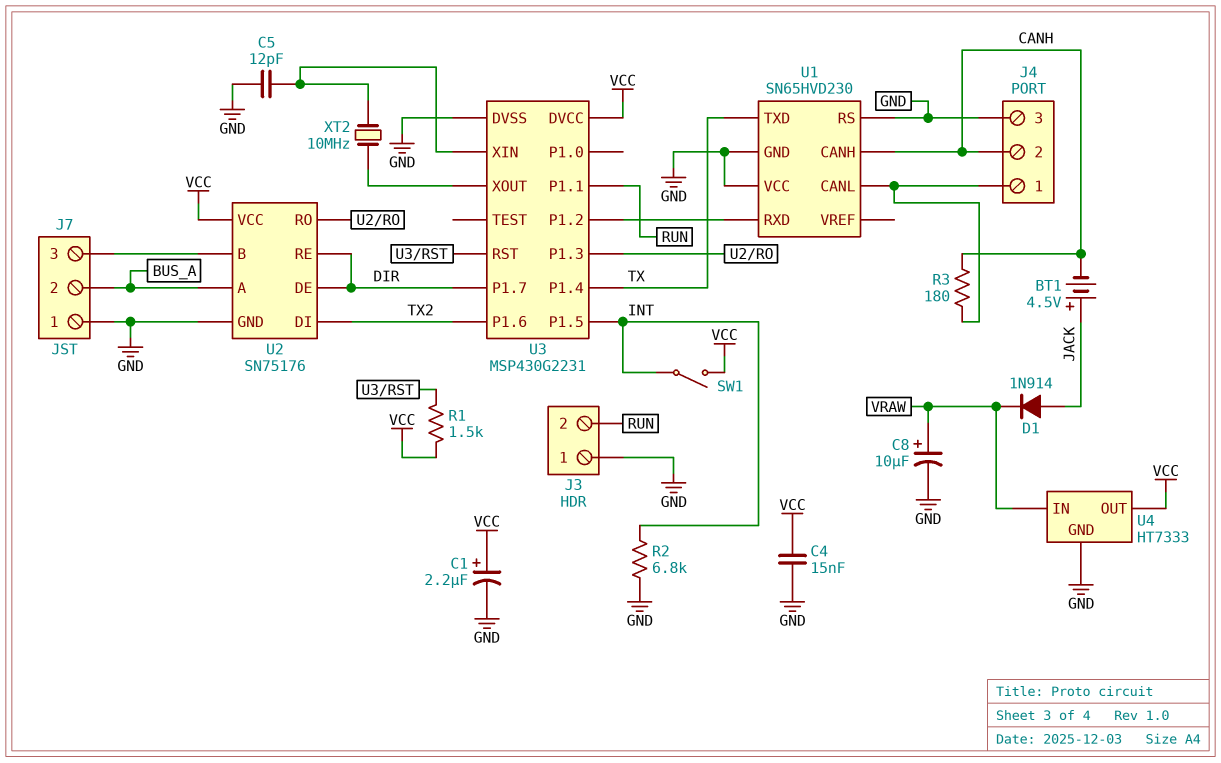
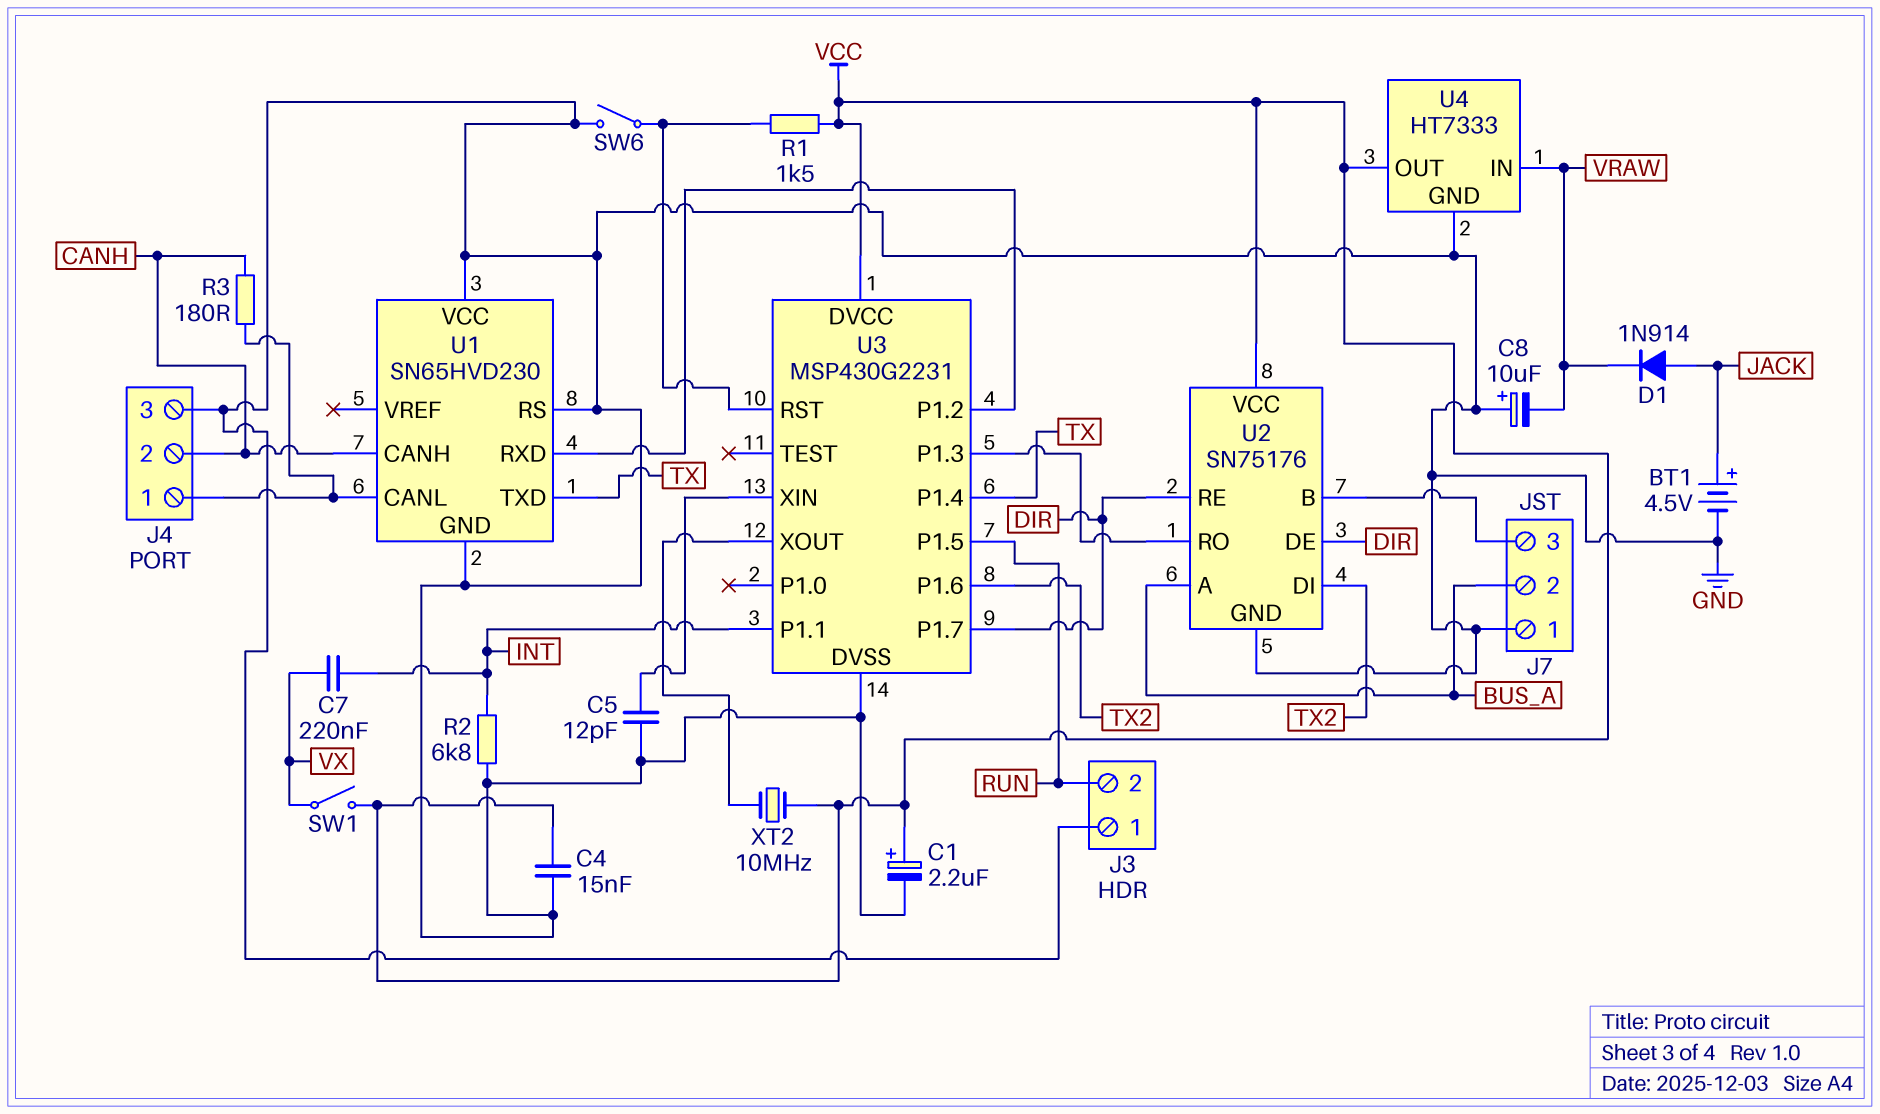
BT1: 4.5V (plus JACK, minus CANH) -> 4.5V (plus JACK, minus GND)
C7: none -> 220nF (INT, VX)
C8: 10uF (plus VRAW, minus GND) -> 10uF (plus GND, minus VRAW)
SW1: switch (INT, VCC) -> switch (VCC, VX)
SW6: none -> switch (GND, U3/RST)
U3 pin P1.1: RUN -> INT
U3 pin P1.5: INT -> RUN
XT2: 10MHz (U3/XIN, U3/XOUT) -> 10MHz (U3/XOUT, VCC)

